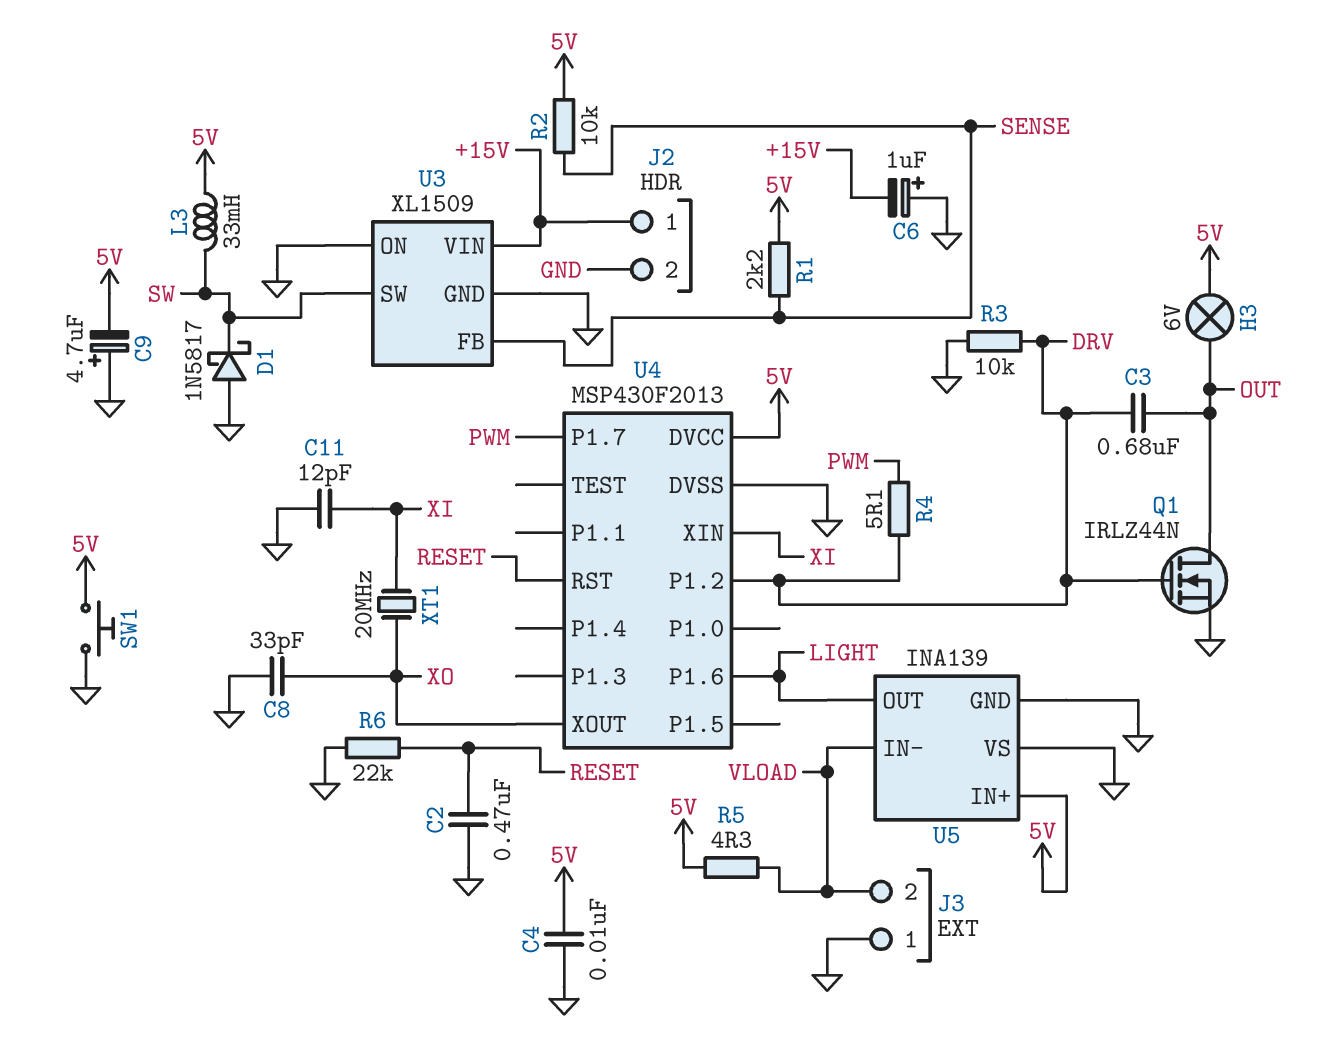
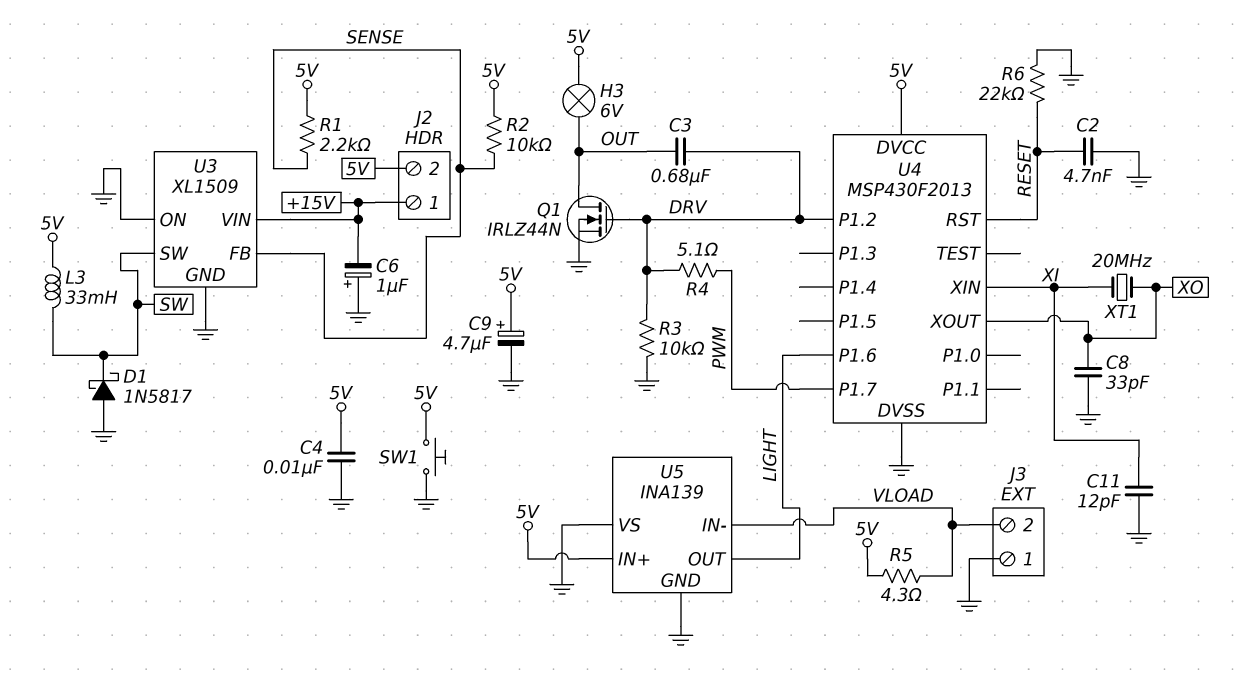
C2: 470nF (GND, RESET) -> 4.7nF (GND, RESET)
C9: 4.7uF (plus GND, minus 5V) -> 4.7uF (plus 5V, minus GND)
J2 pin 2: GND -> 5V

